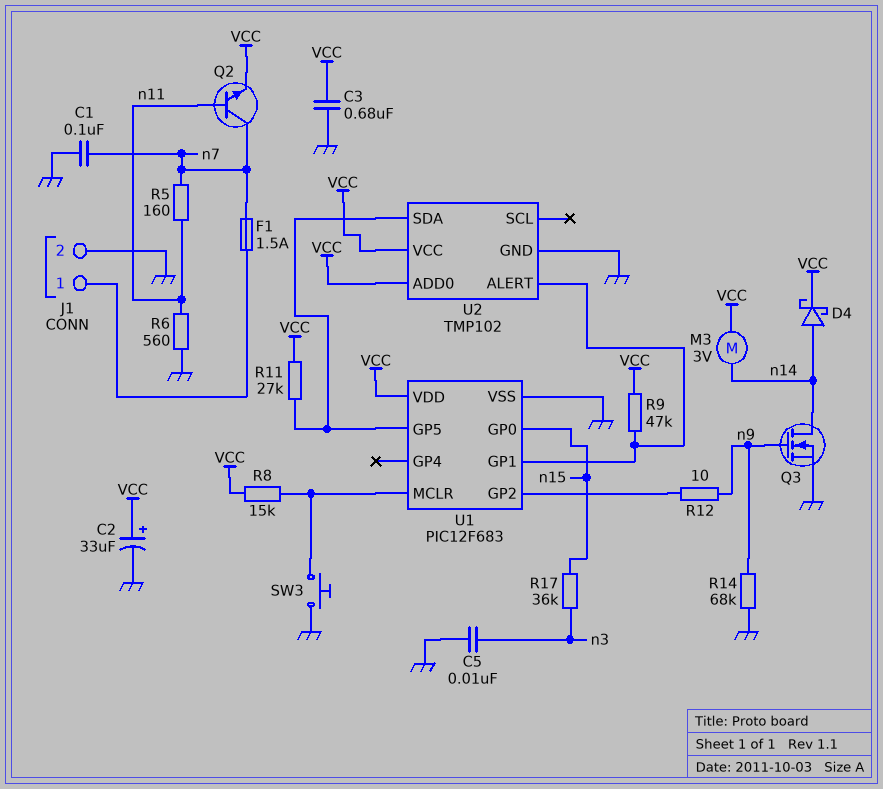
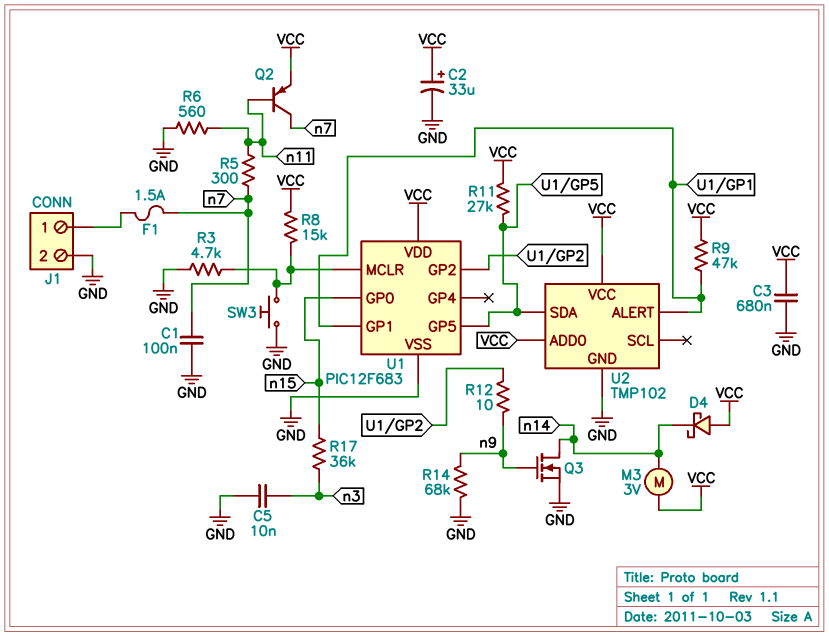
D4: schottky (A n14, K VCC) -> schottky (A VCC, K n14)
Q2: NPN (B n11, C n7, E VCC) -> PNP (B n11, C n7, E VCC)
R3: none -> 4.7k (GND, U1/MCLR)
R5: 160 (n7, n11) -> 300 (n7, n11)

